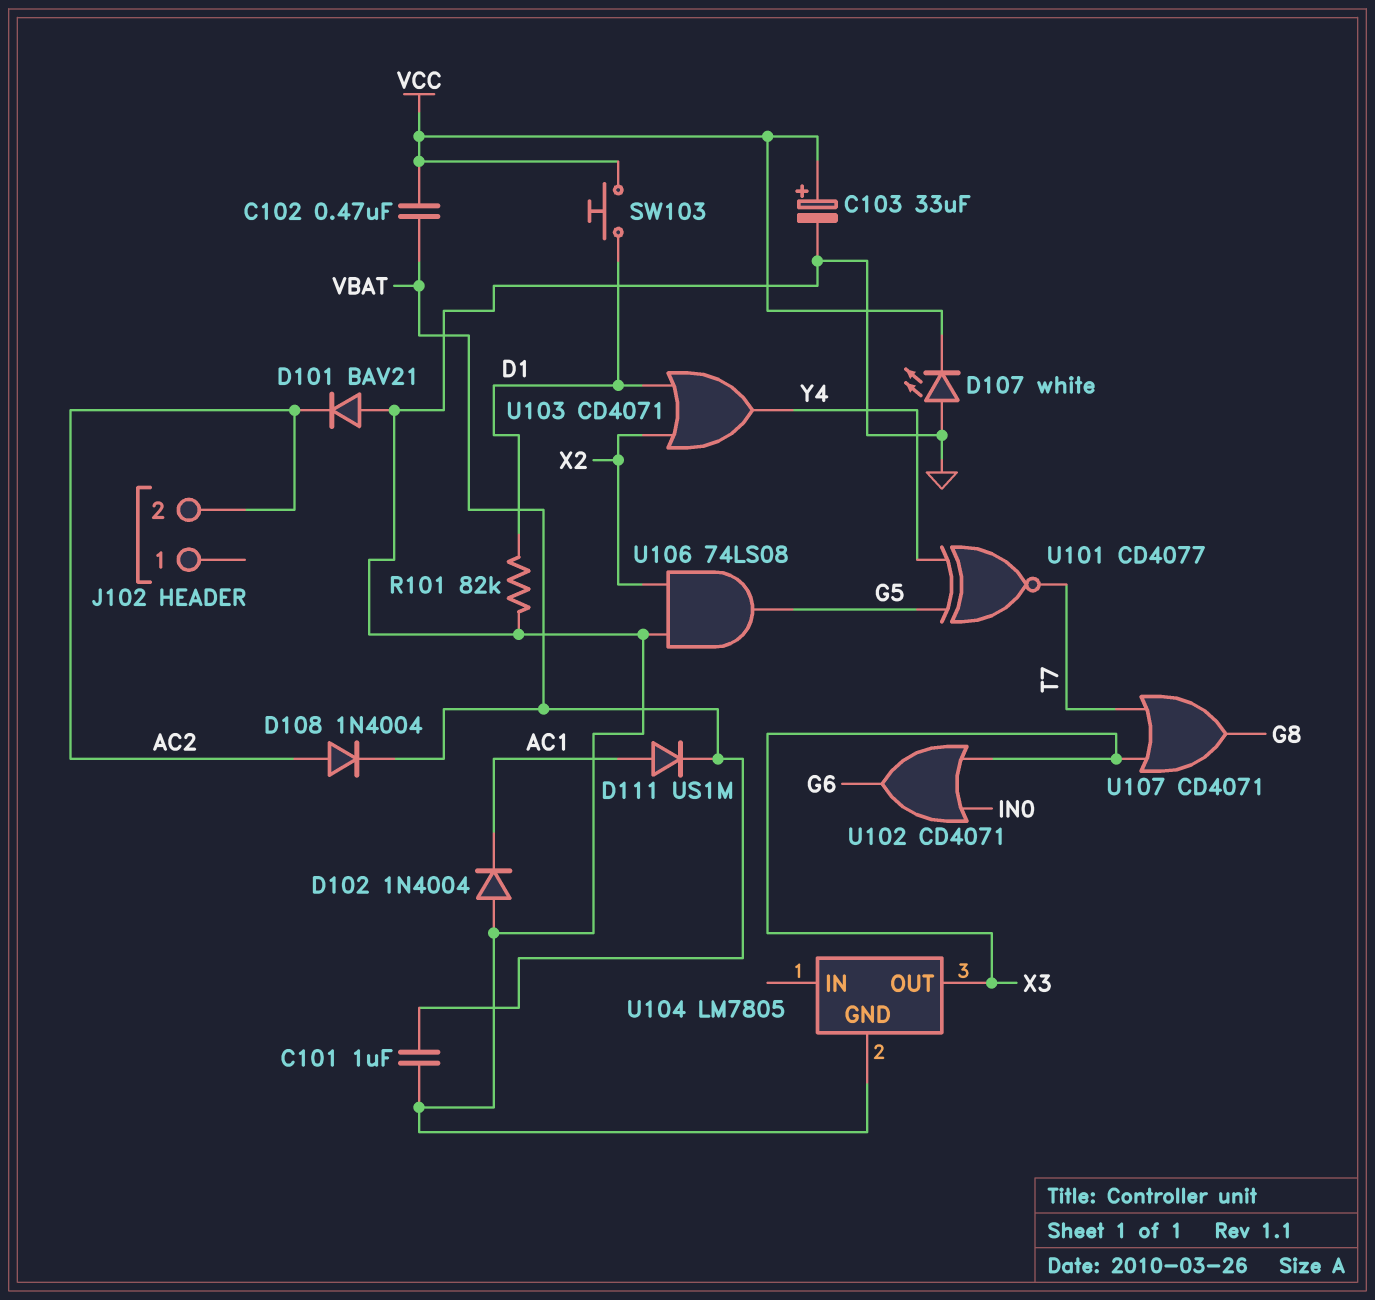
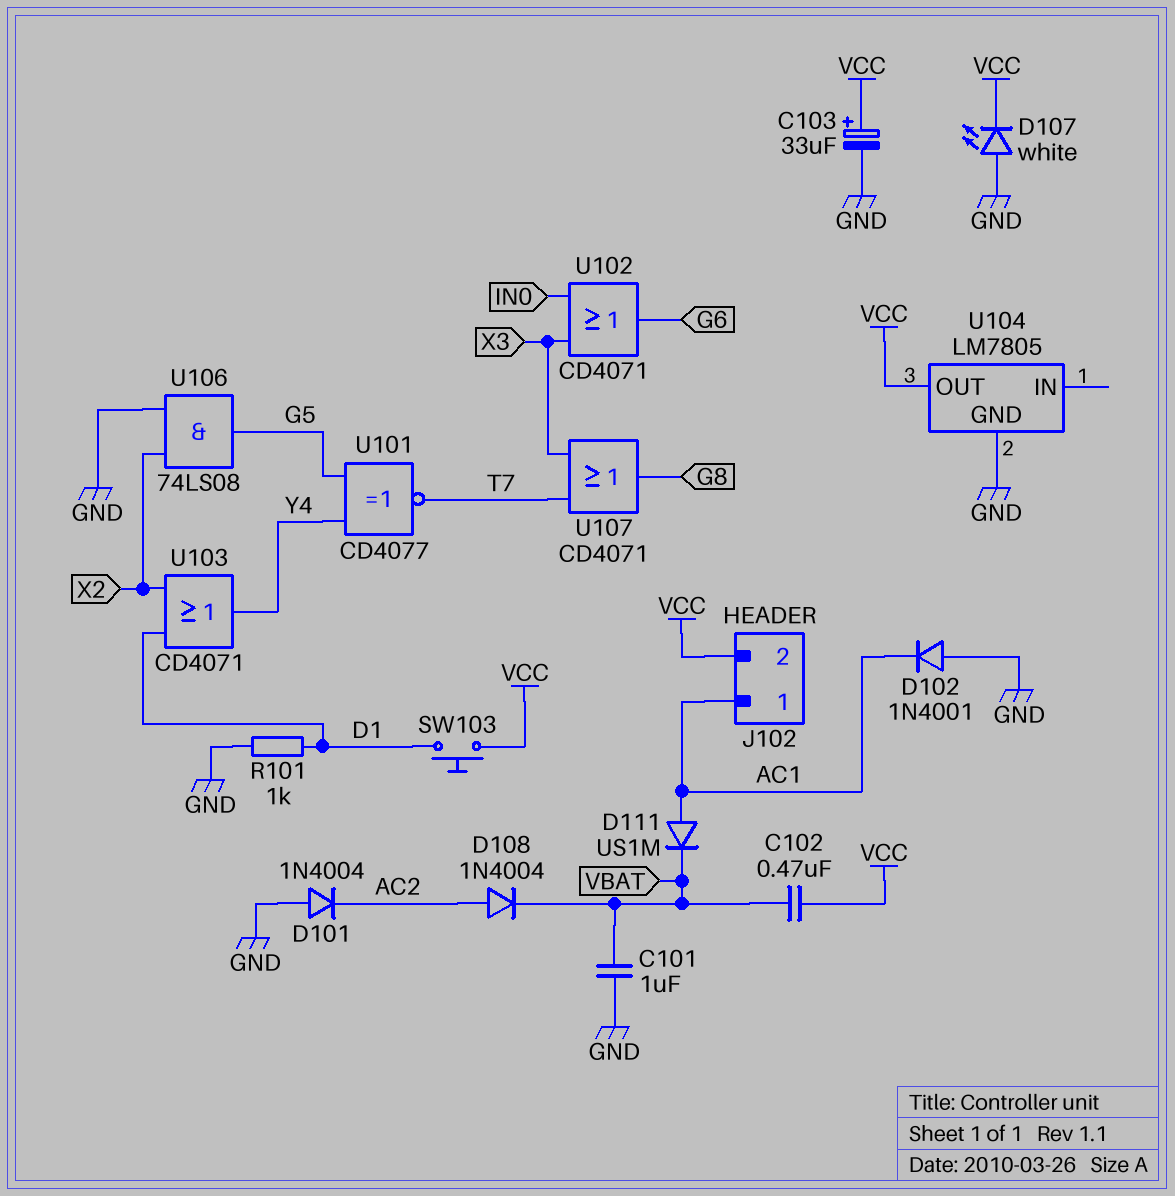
D101: diode BAV21 (A GND, K AC2) -> diode 1N4004 (A GND, K AC2)
D102: diode 1N4004 (A GND, K AC1) -> diode 1N4001 (A GND, K AC1)
J102 pin 1: none -> AC1
J102 pin 2: AC2 -> VCC
R101: 82k (D1, GND) -> 1k (D1, GND)
U104 pin OUT: X3 -> VCC

